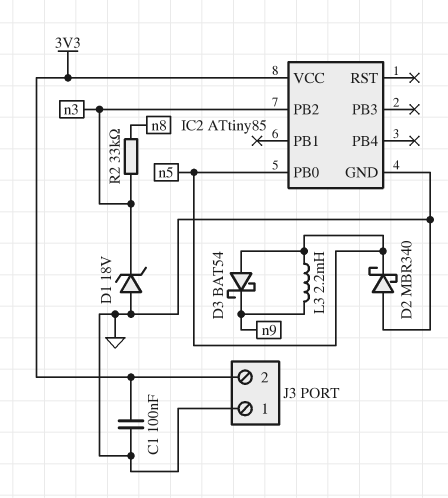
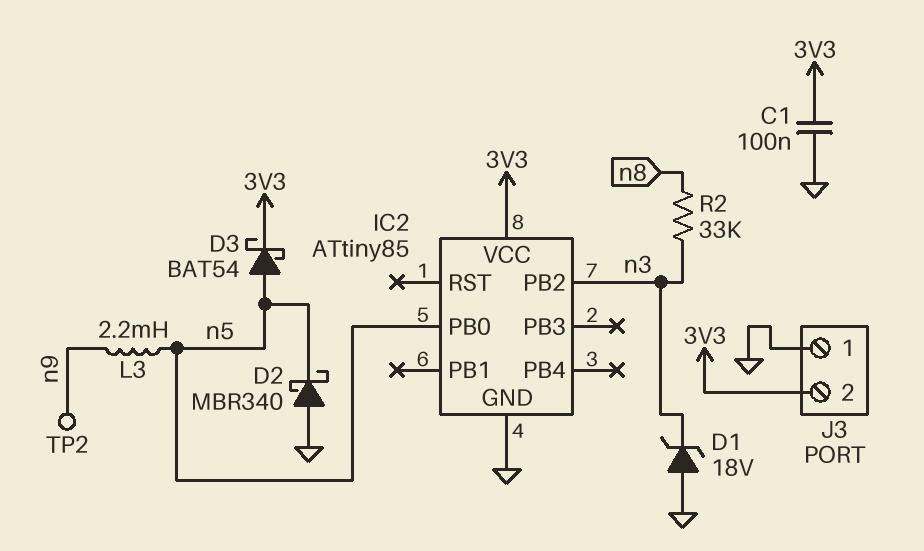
D3: schottky BAT54 (A n5, K n9) -> schottky BAT54 (A n5, K 3V3)
TP2: none -> test point (n9)

